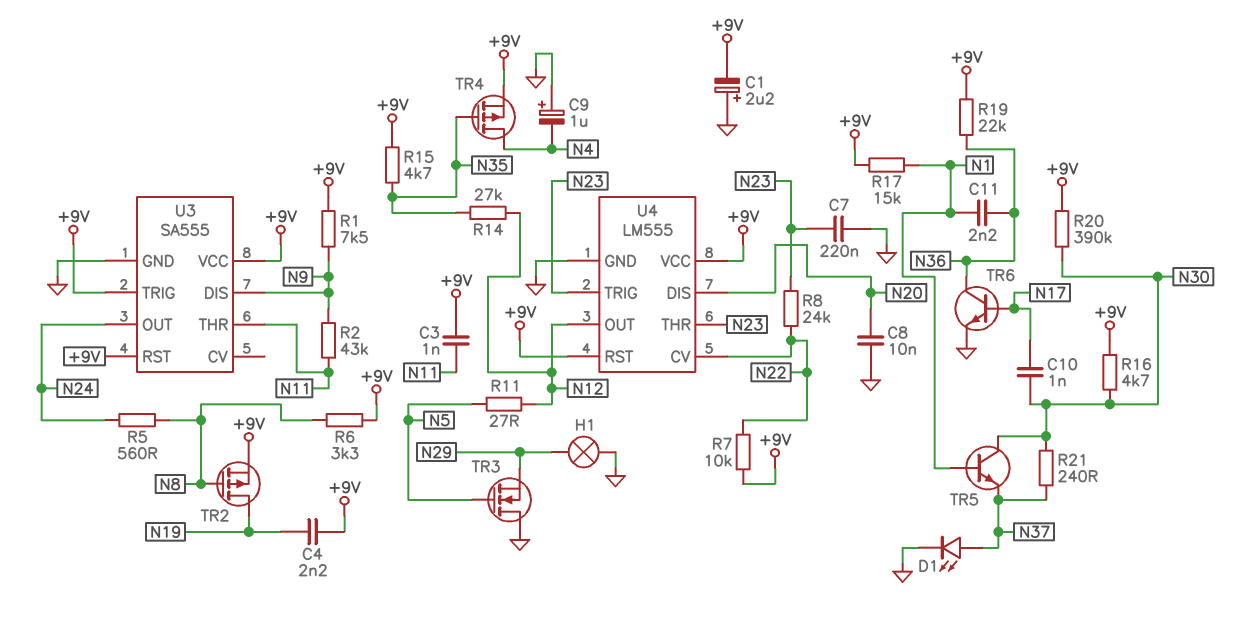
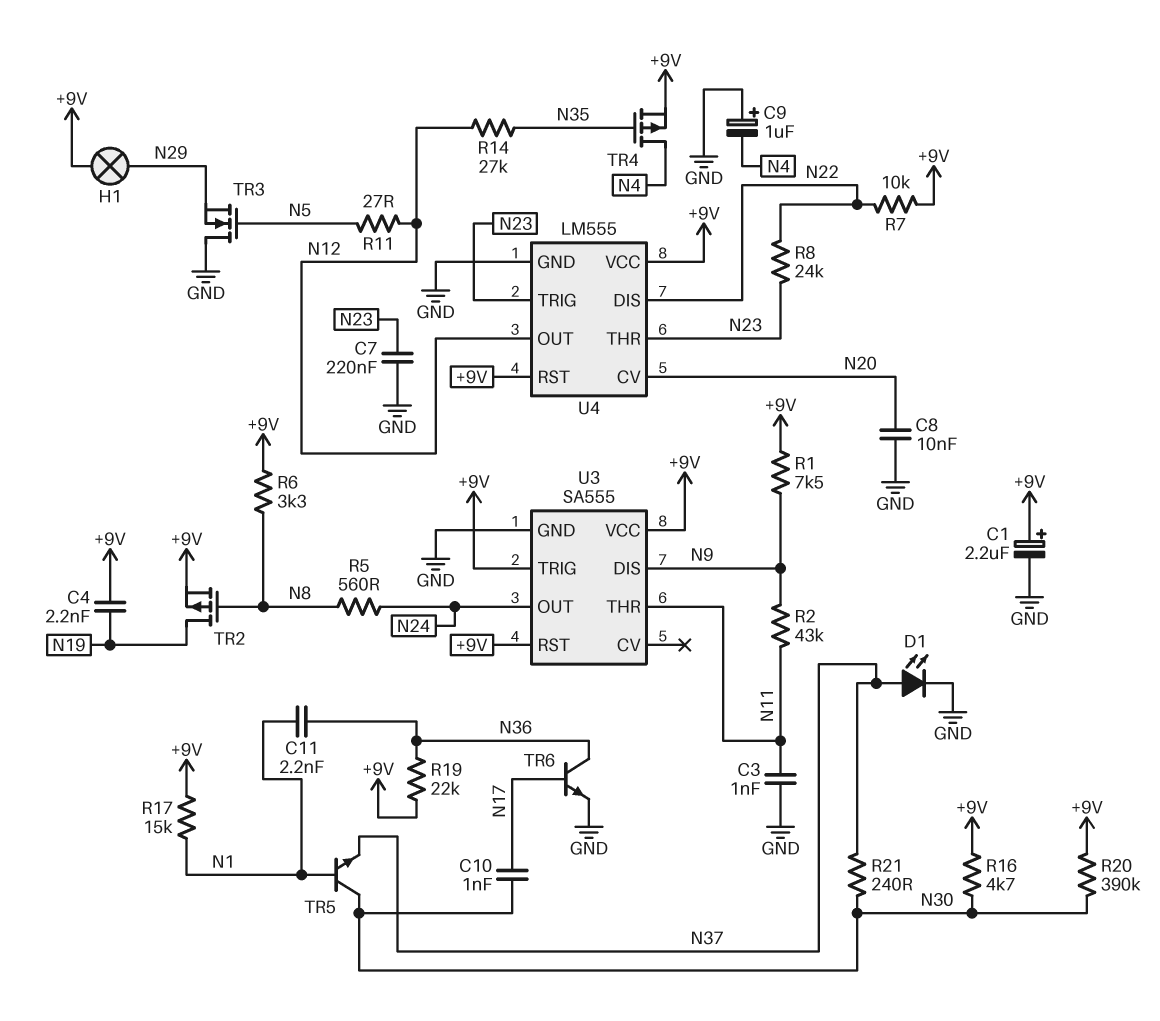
C1: 2.2uF (plus GND, minus +9V) -> 2.2uF (plus +9V, minus GND)
C3: 1nF (+9V, N11) -> 1nF (GND, N11)
H1: lamp (GND, N29) -> lamp (+9V, N29)
R15: 4.7k (+9V, N35) -> none
U4 pin CV: N22 -> N20
U4 pin DIS: N20 -> N22

